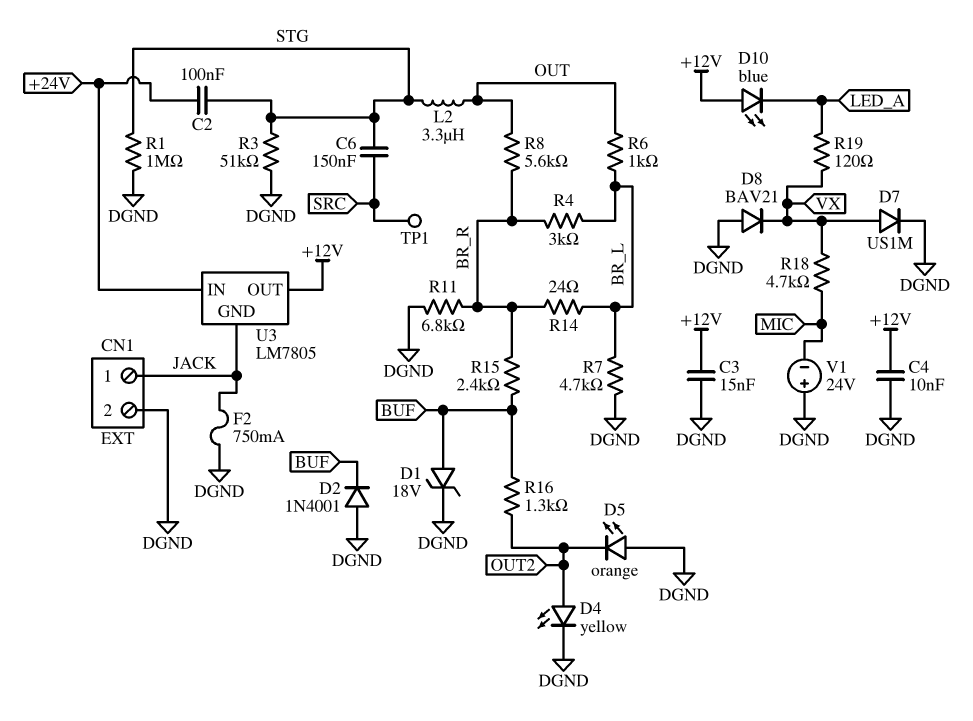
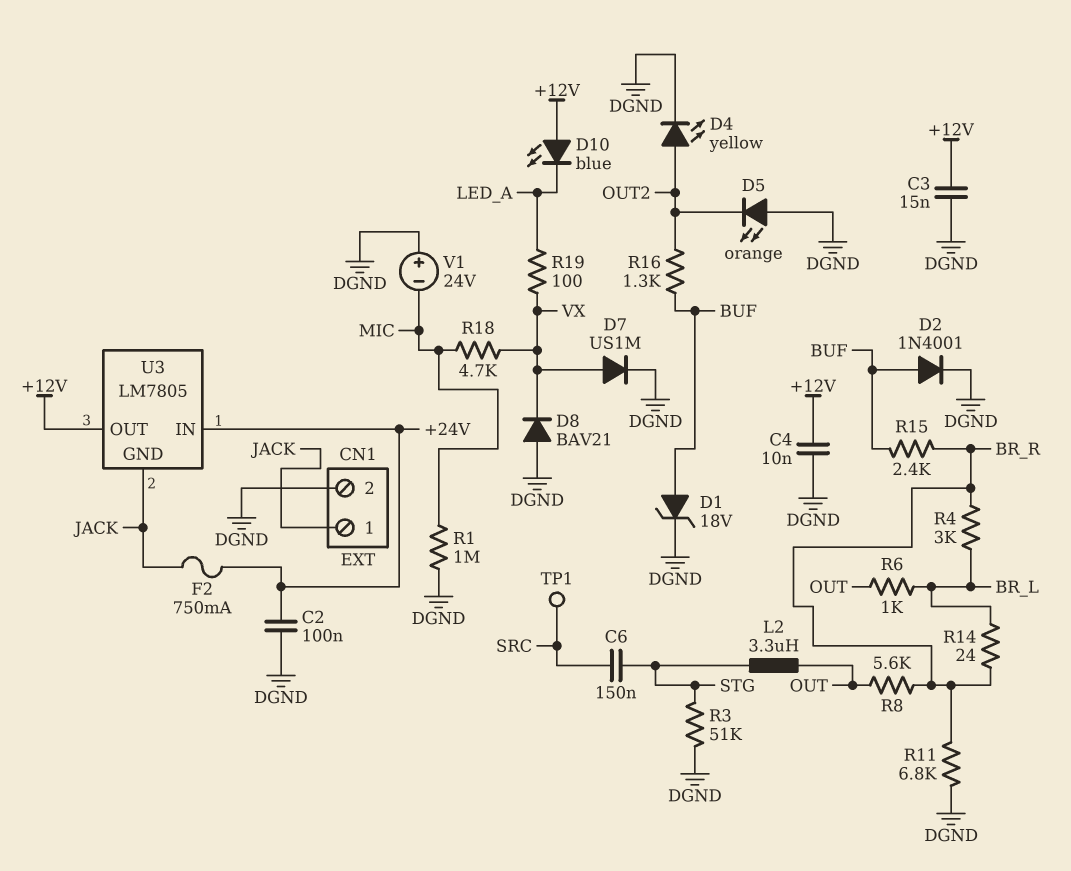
C2: 100nF (+24V, STG) -> 100nF (+24V, DGND)
D2: diode 1N4001 (A DGND, K BUF) -> diode 1N4001 (A BUF, K DGND)
F2: 750mA (DGND, JACK) -> 750mA (+24V, JACK)
R1: 1M (DGND, STG) -> 1M (DGND, MIC)
R7: 4.7k (BR_L, DGND) -> none
R19: 120 (LED_A, VX) -> 100 (LED_A, VX)

